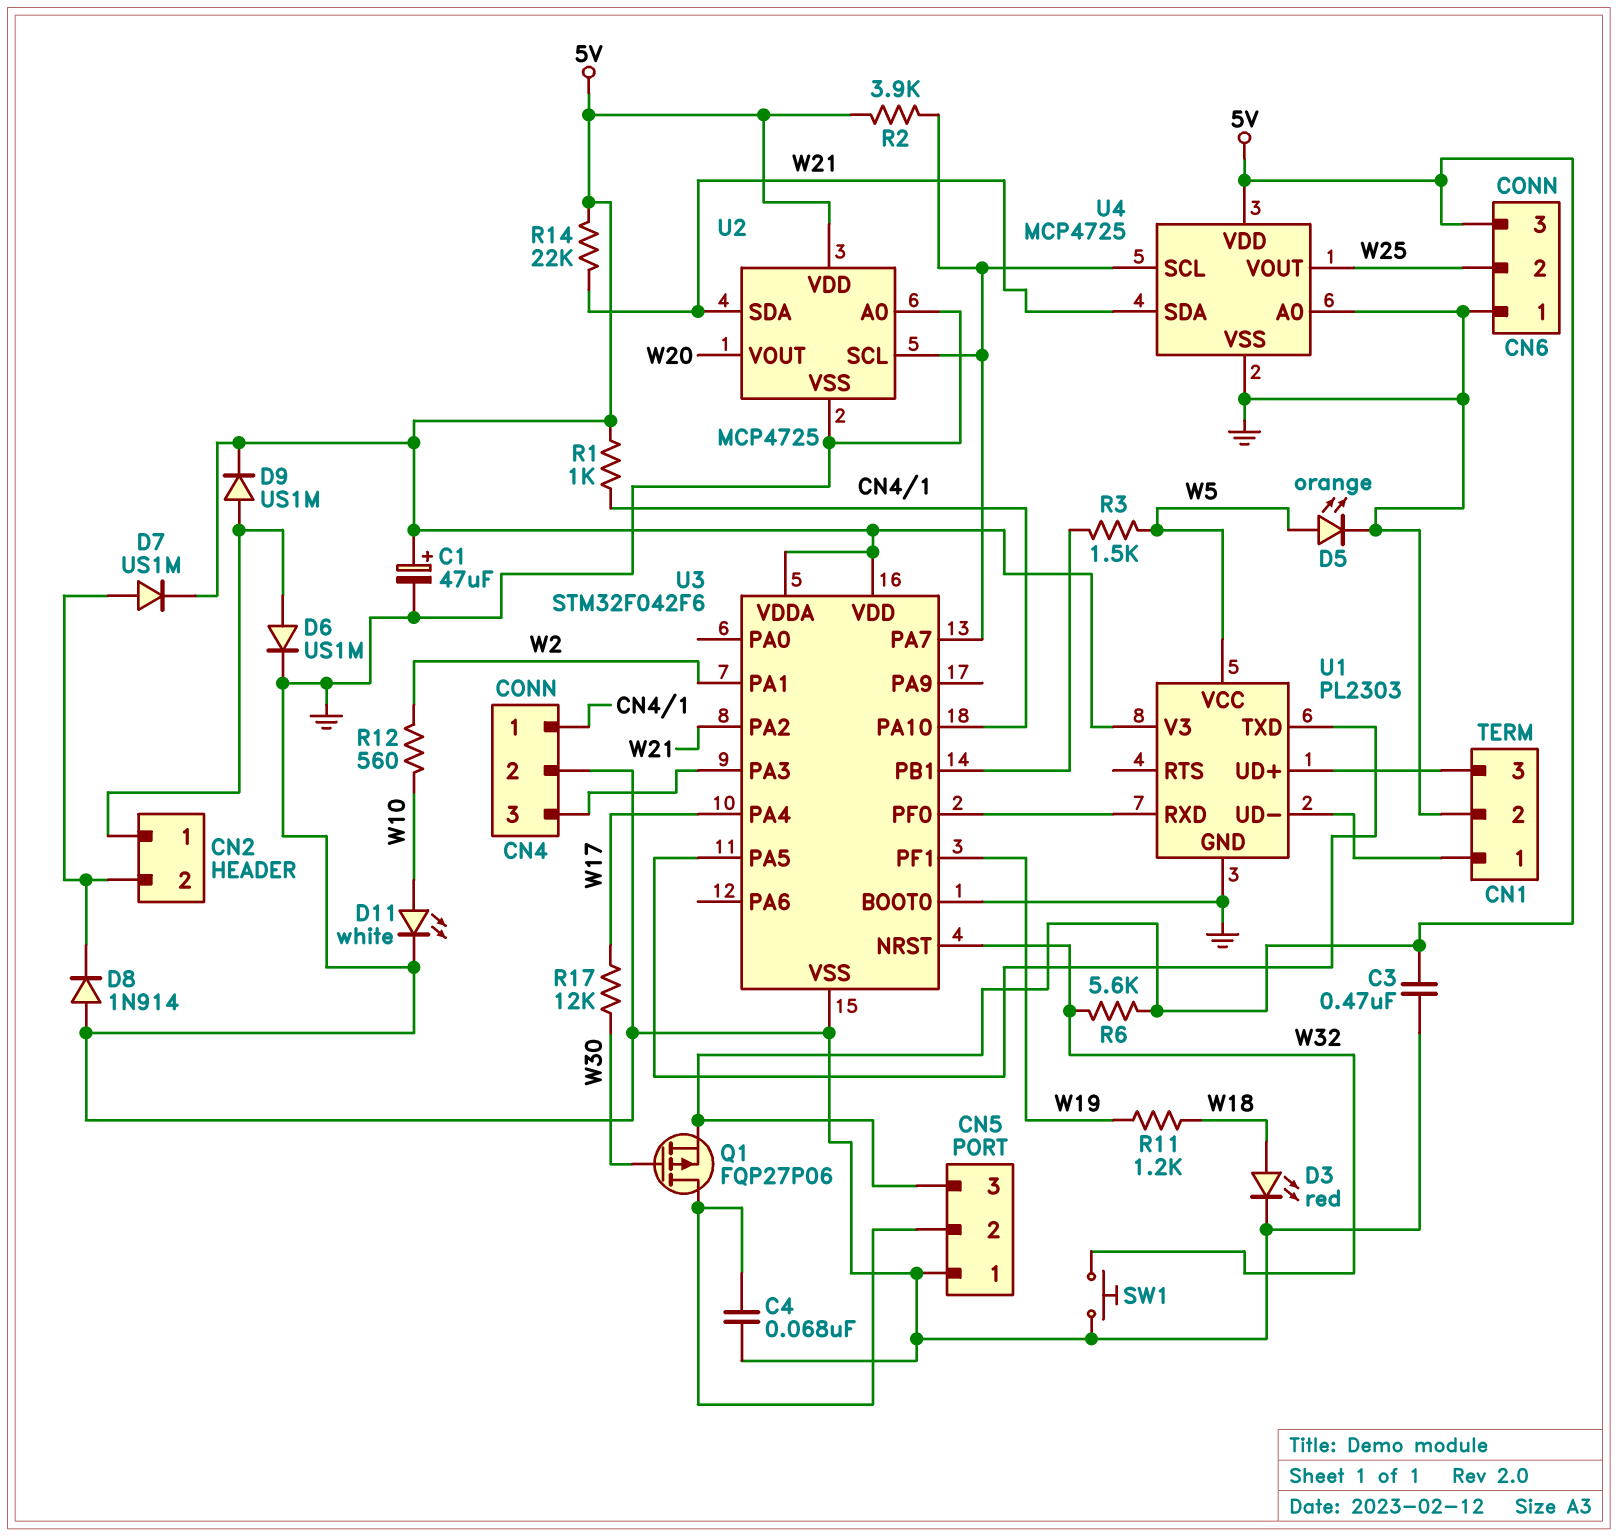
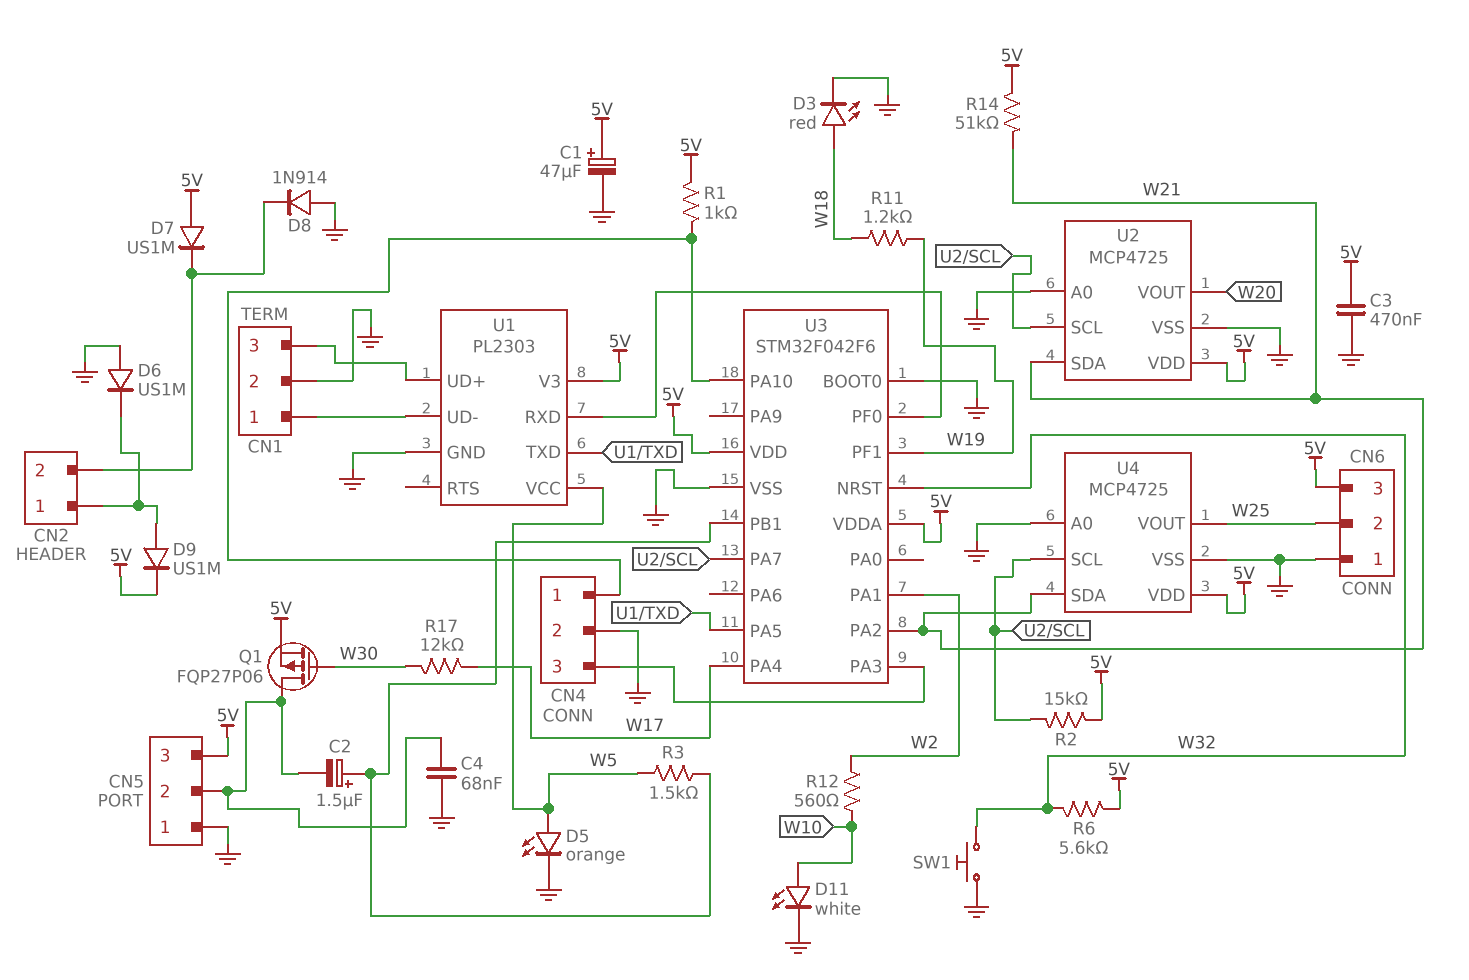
C2: none -> 1.5uF (plus U3/PB1, minus CN5/2)
D6: diode US1M (A CN2/1, K GND) -> diode US1M (A GND, K CN2/1)
D7: diode US1M (A CN2/2, K 5V) -> diode US1M (A 5V, K CN2/2)
R2: 3.9k (5V, U2/SCL) -> 15k (5V, U2/SCL)
R14: 22k (5V, W21) -> 51k (5V, W21)

